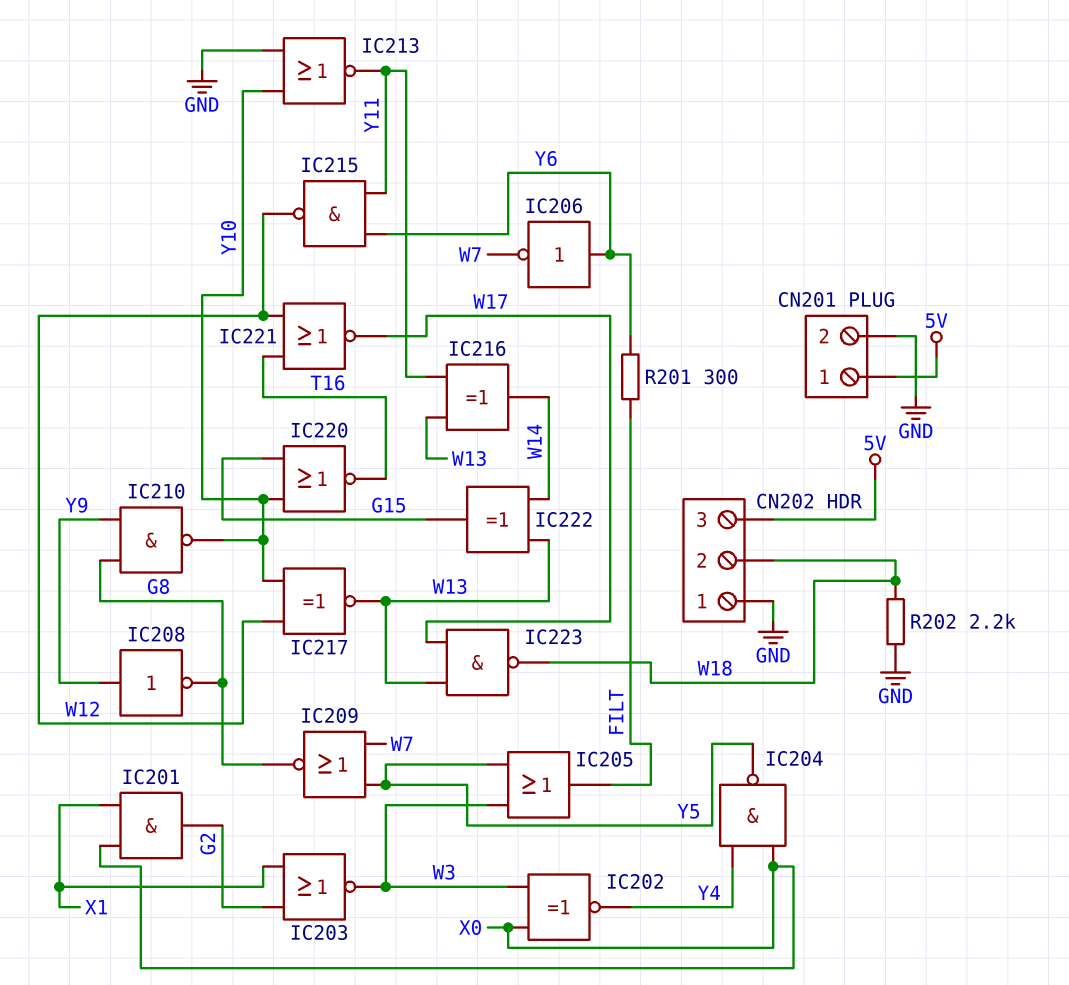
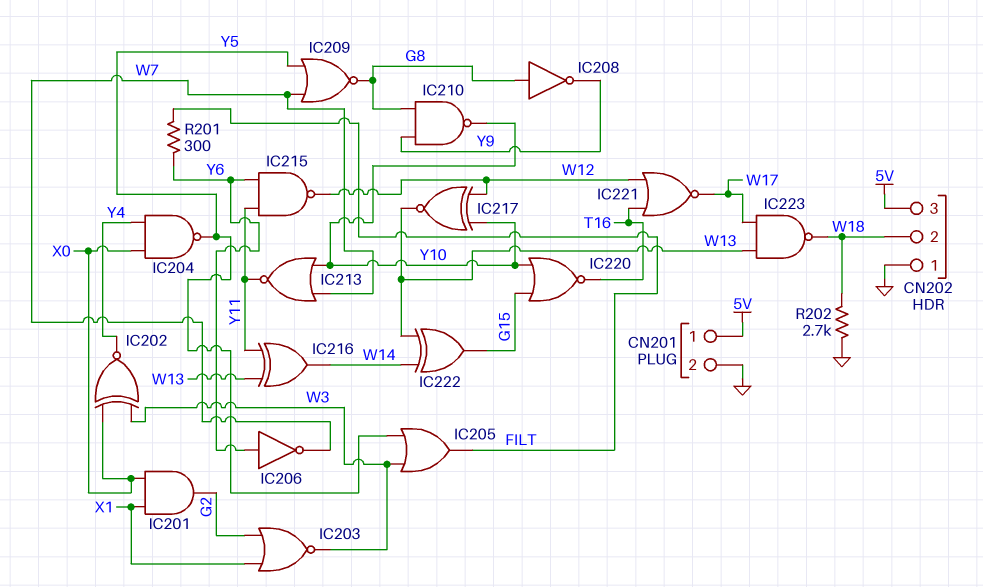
IC208: NOT (in Y9, out G8) -> NOT (in G8, out Y9)
IC213: NOR (in GND, in Y10, out Y11) -> NOR (in W7, in Y10, out Y11)
R202: 2.2k (GND, W18) -> 2.7k (GND, W18)

